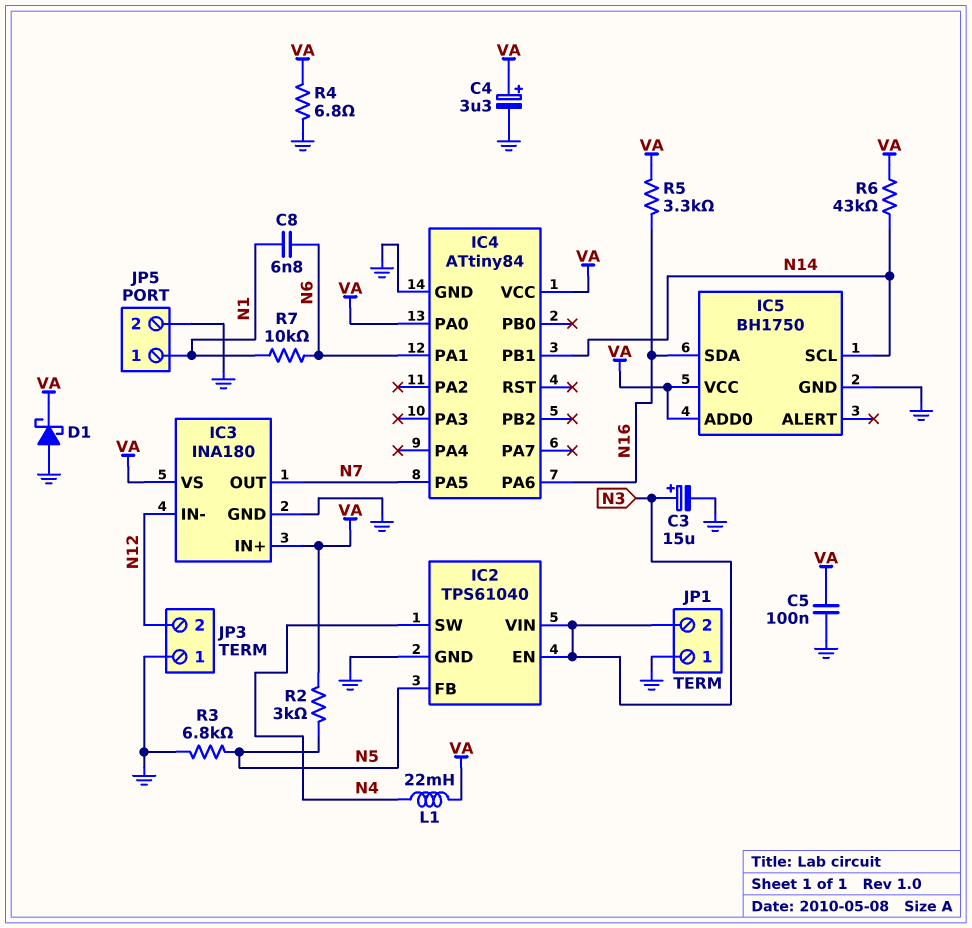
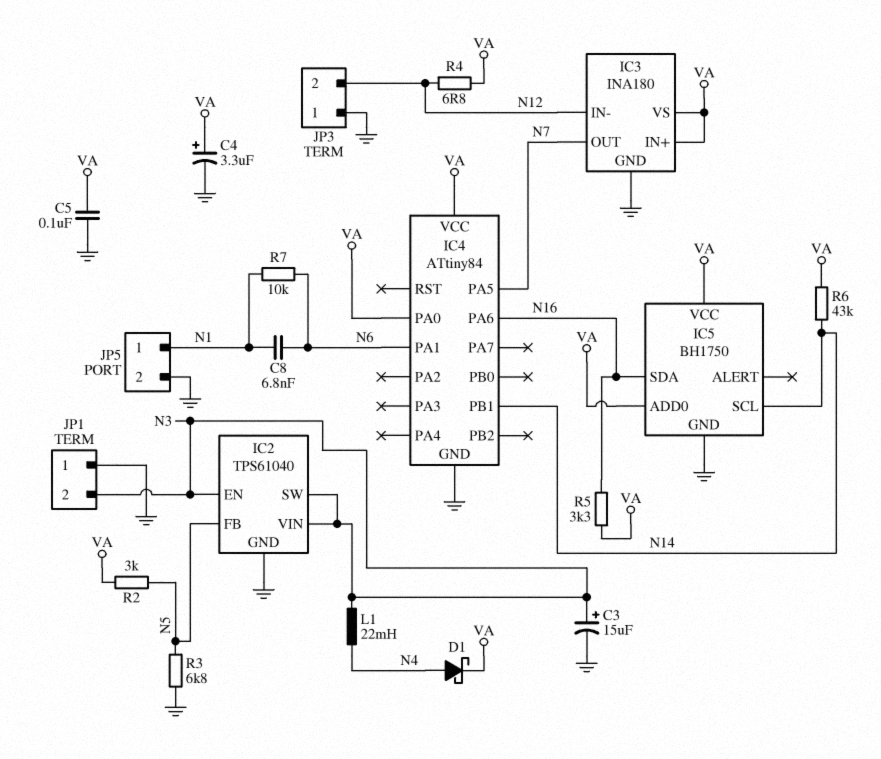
D1: schottky (A GND, K VA) -> schottky (A N4, K VA)
IC2 pin SW: N4 -> N3
L1: 22mH (N4, VA) -> 22mH (N3, N4)
R4: 6.8 (GND, VA) -> 6.8 (N12, VA)

